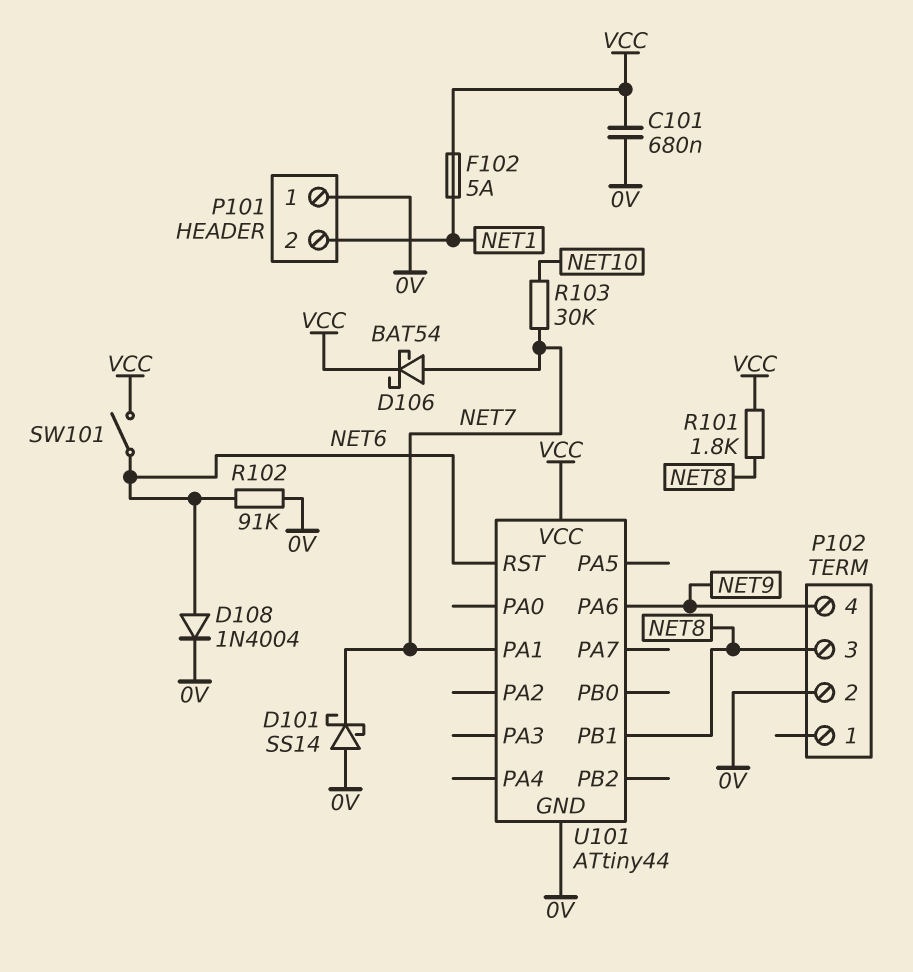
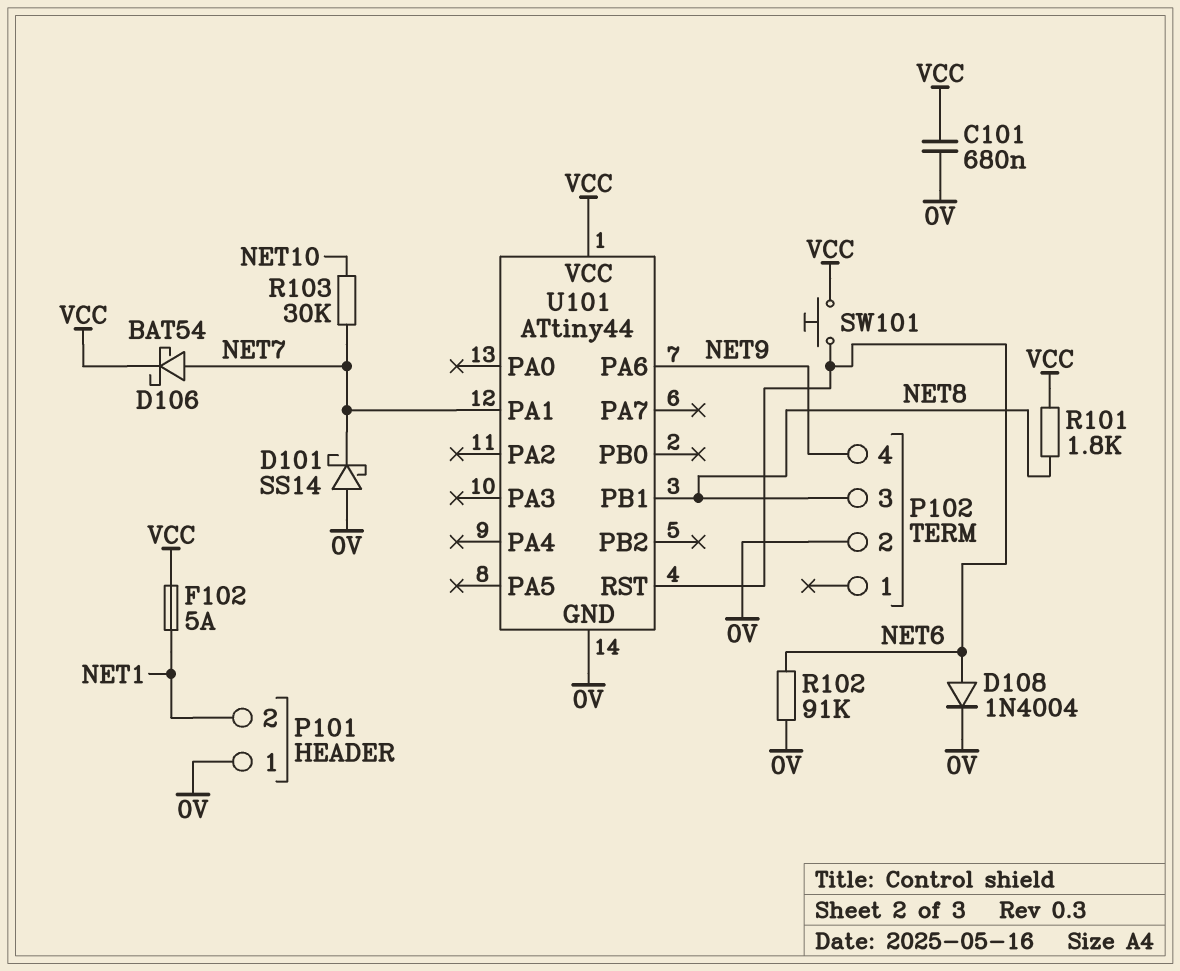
SW101: switch (NET6, VCC) -> button (NET6, VCC)

